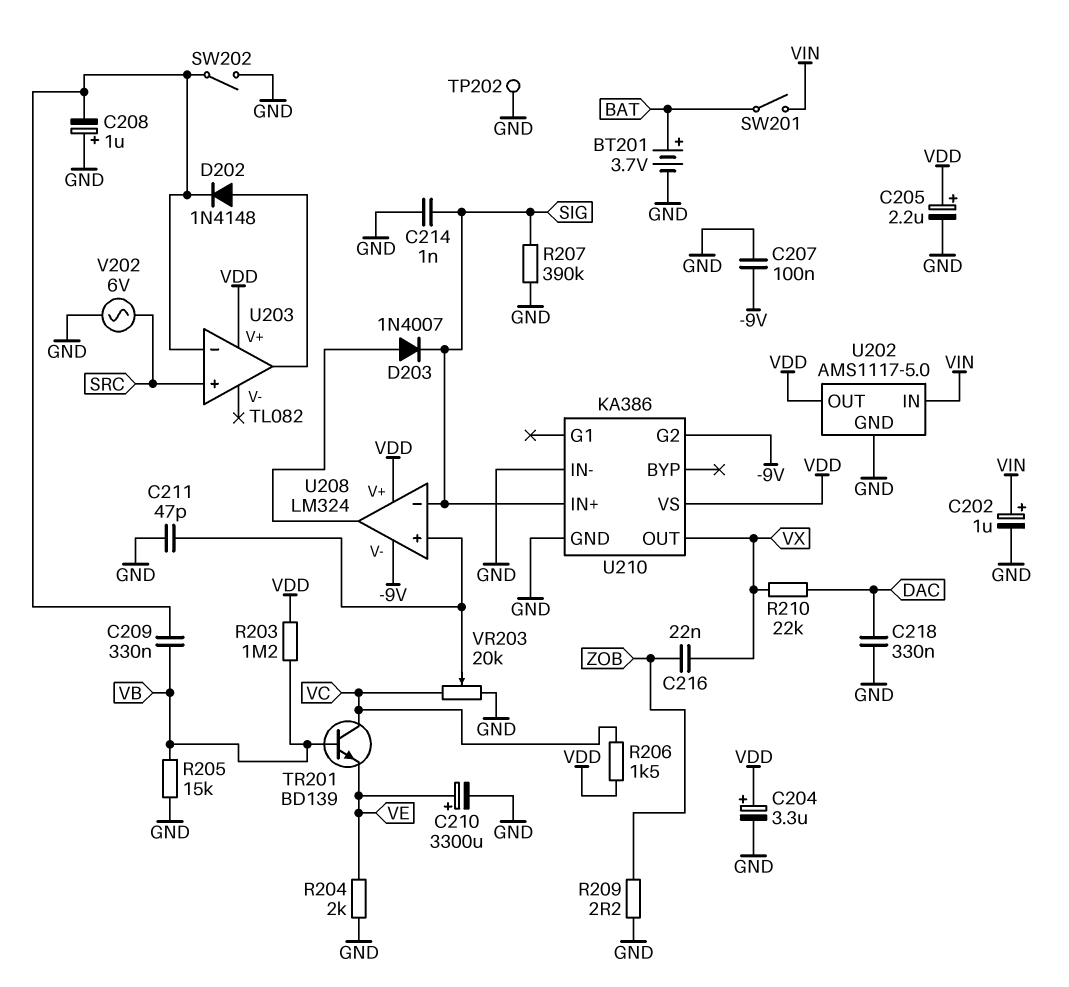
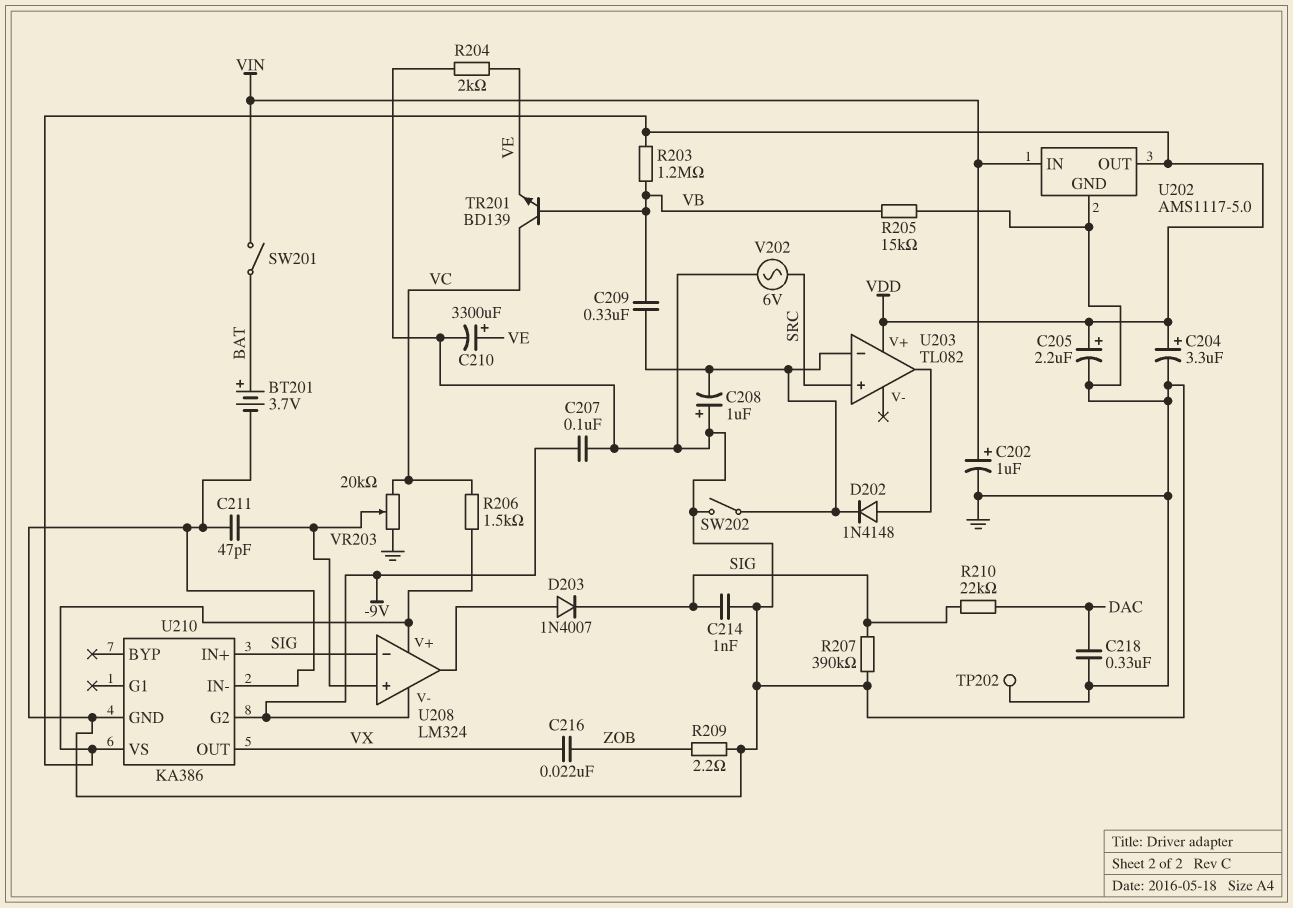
R210: 22k (DAC, VX) -> 22k (DAC, SIG)

